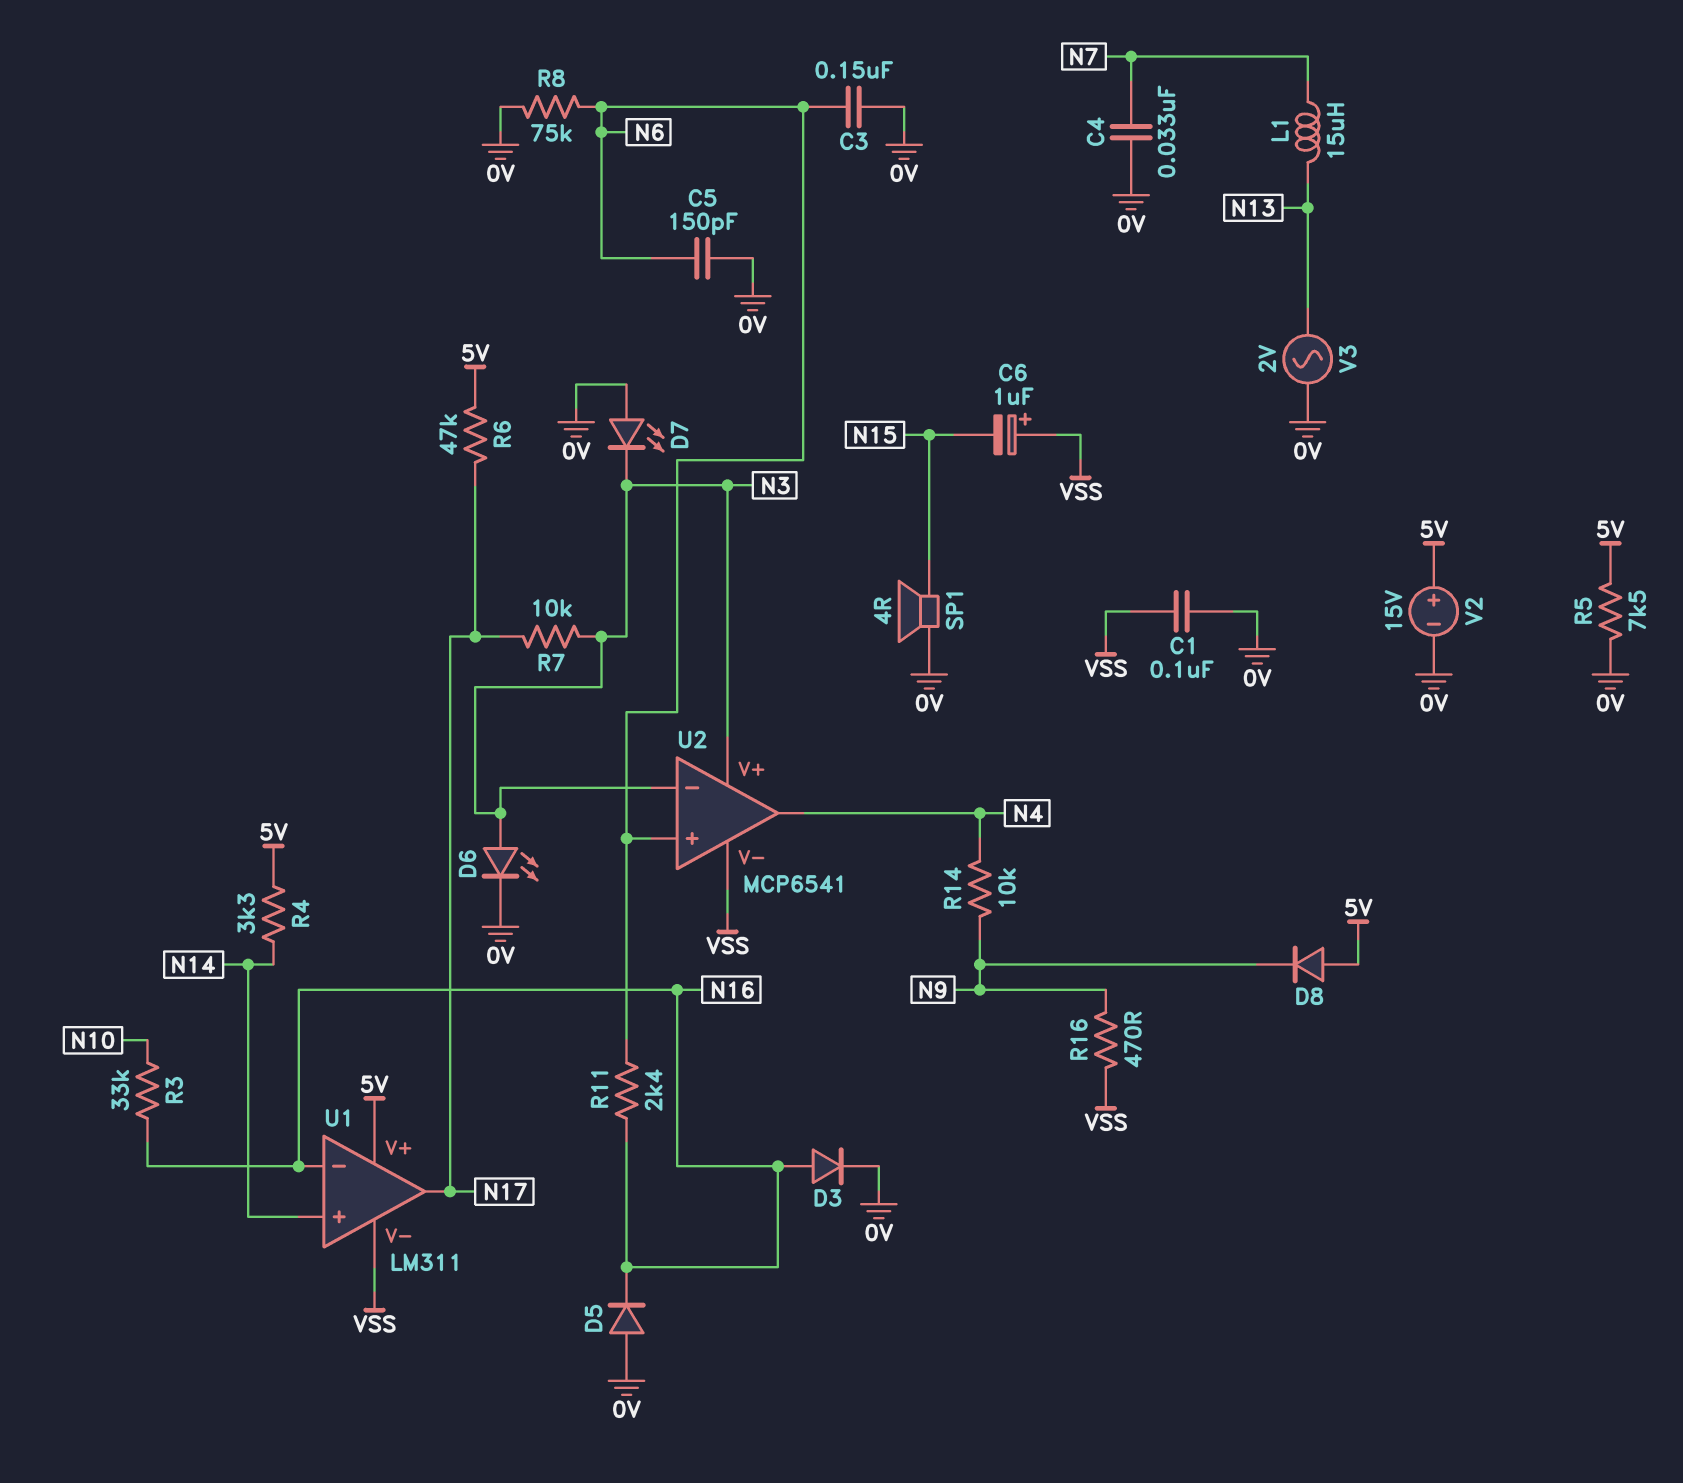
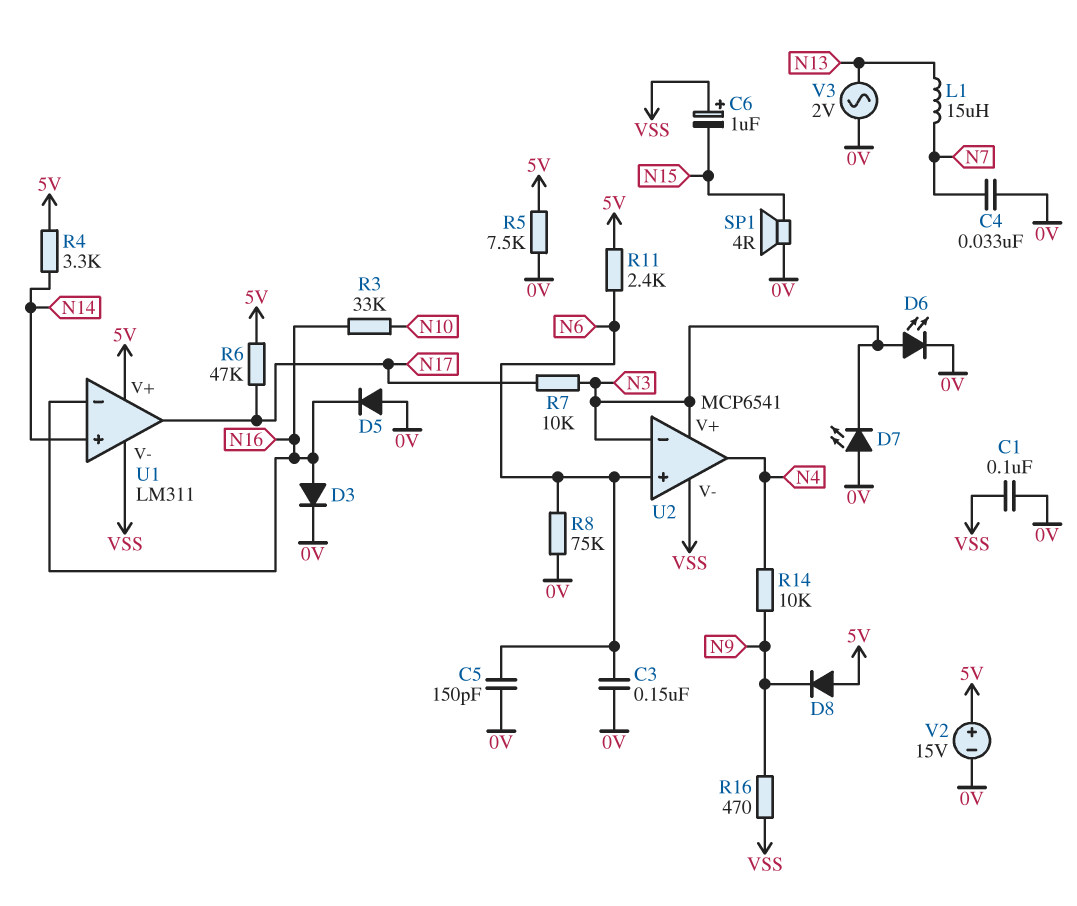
R11: 2.4k (N6, N16) -> 2.4k (5V, N6)

